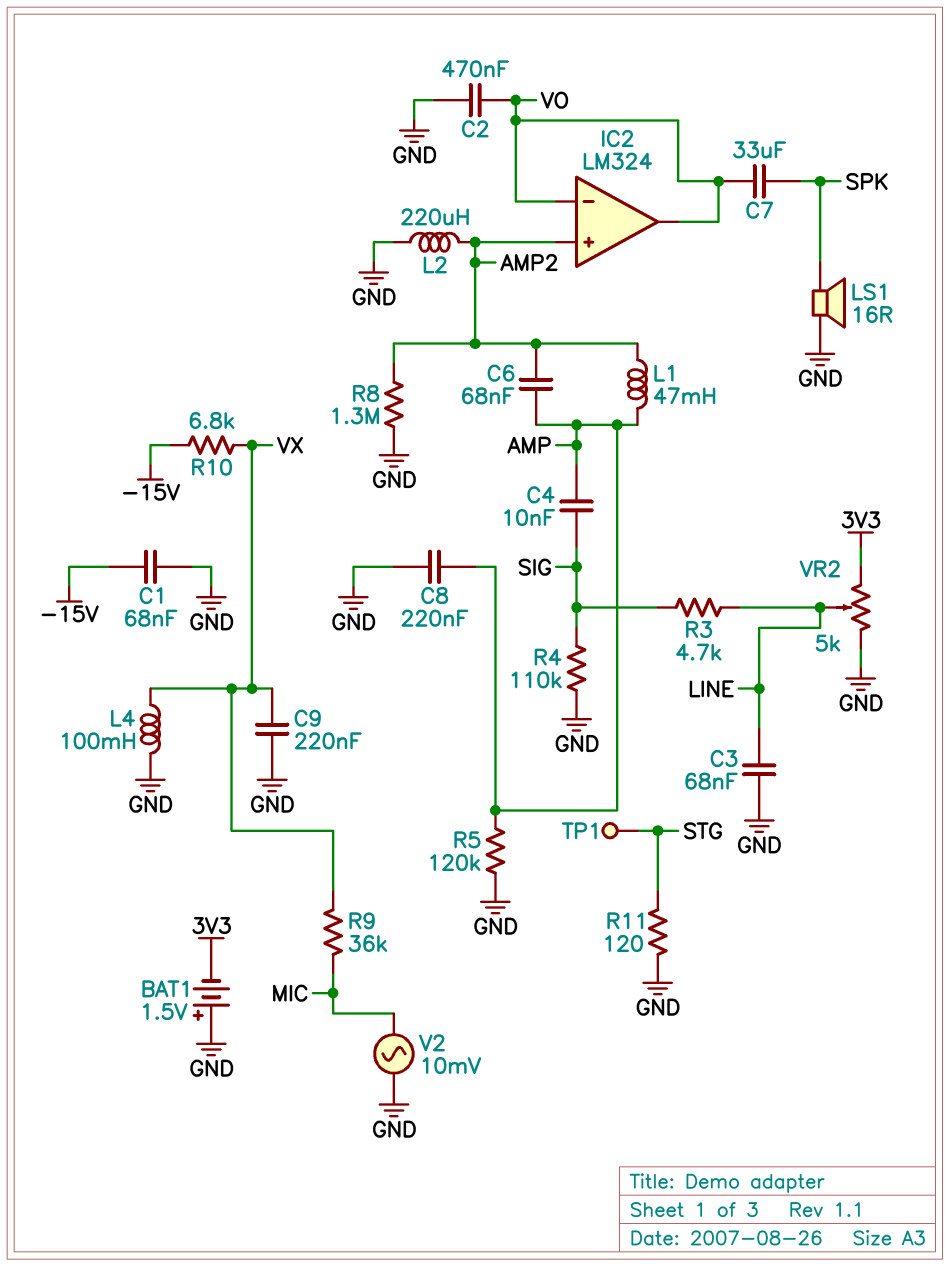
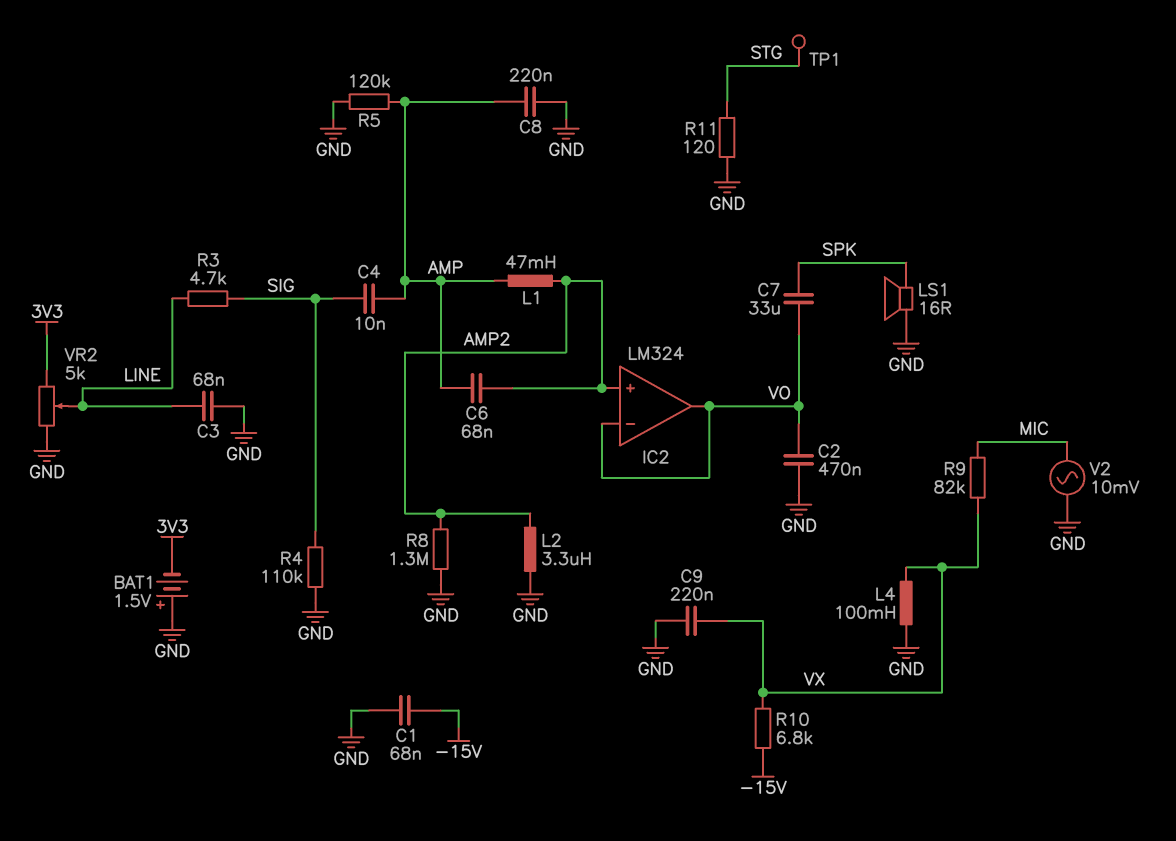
L2: 220uH (AMP2, GND) -> 3.3uH (AMP2, GND)
R9: 36k (MIC, VX) -> 82k (MIC, VX)

